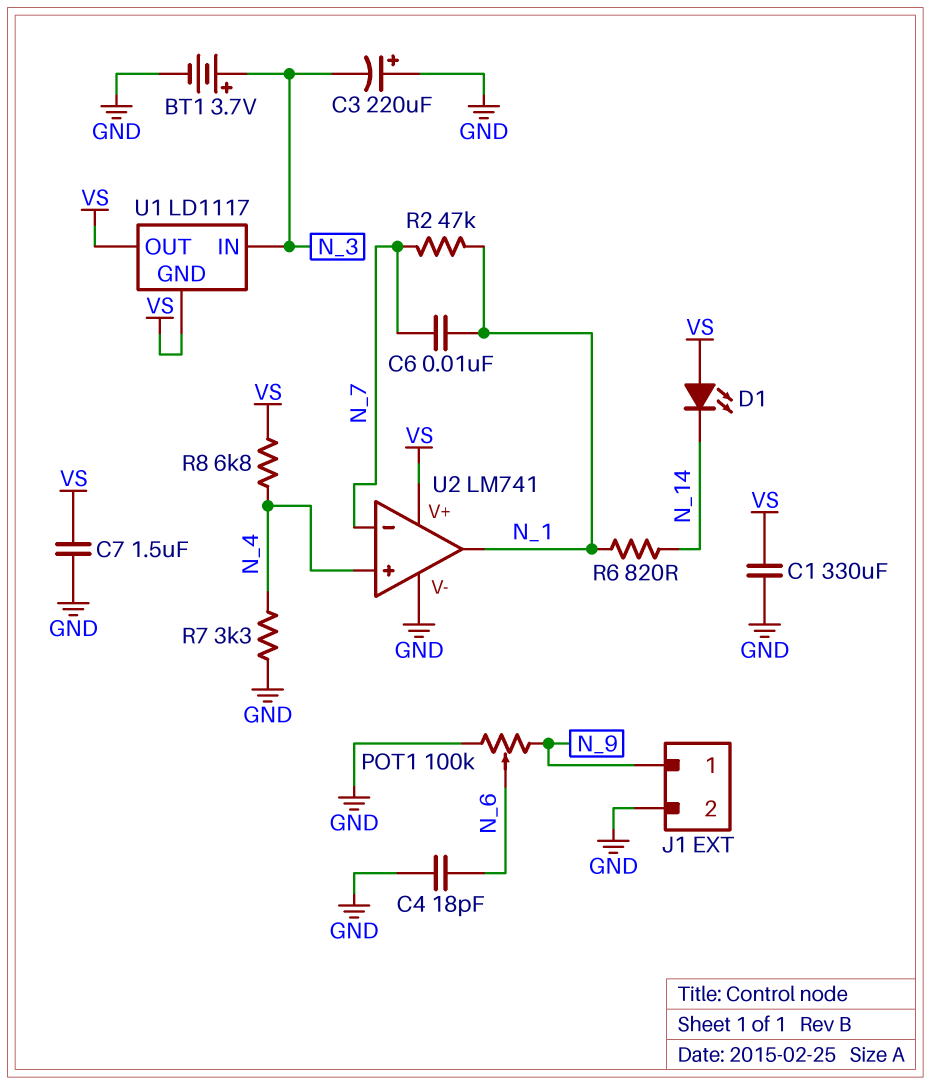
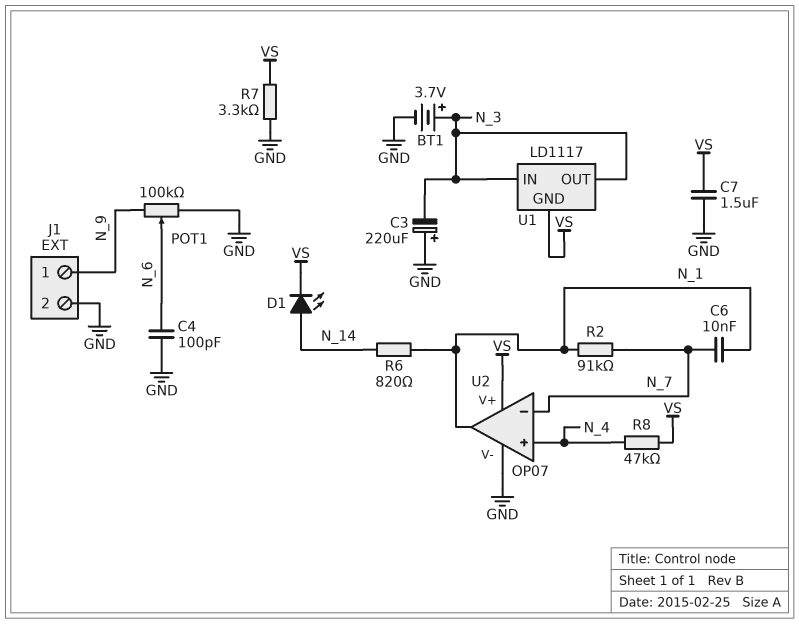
C1: 330uF (GND, VS) -> none
C4: 18pF (GND, N_6) -> 100pF (GND, N_6)
D1: LED (A VS, K N_14) -> LED (A N_14, K VS)
R2: 47k (N_1, N_7) -> 91k (N_1, N_7)
R7: 3.3k (GND, N_4) -> 3.3k (GND, VS)
R8: 6.8k (N_4, VS) -> 47k (N_4, VS)
U1 pin OUT: VS -> N_3
U2: LM741 -> OP07

